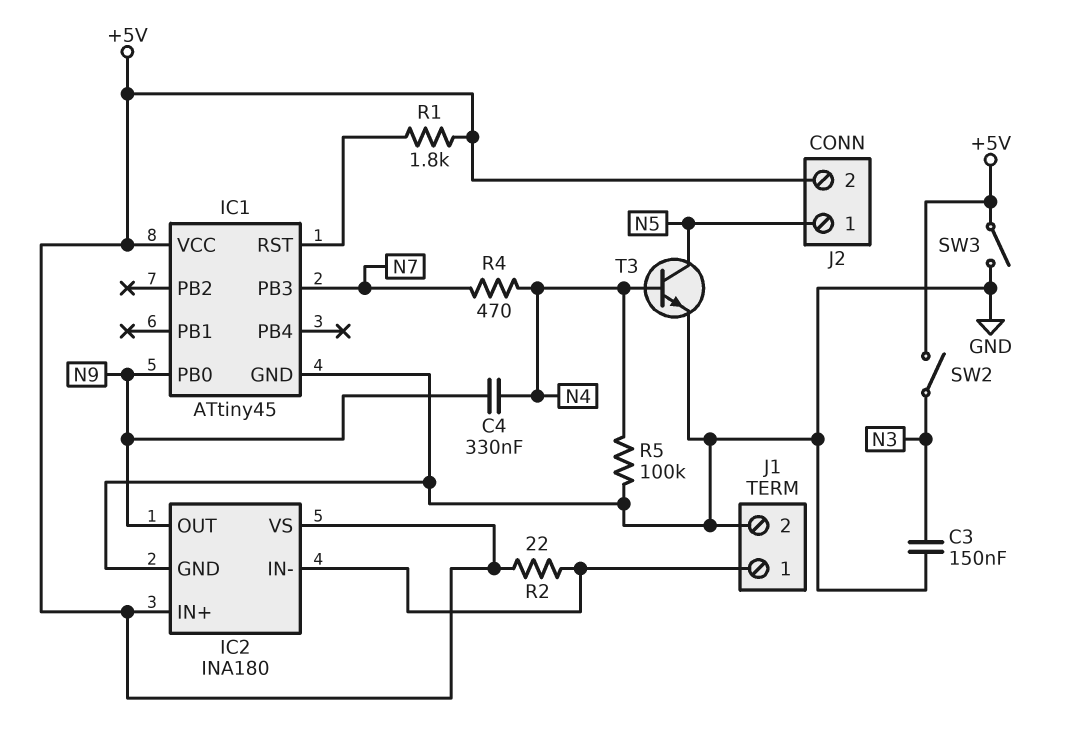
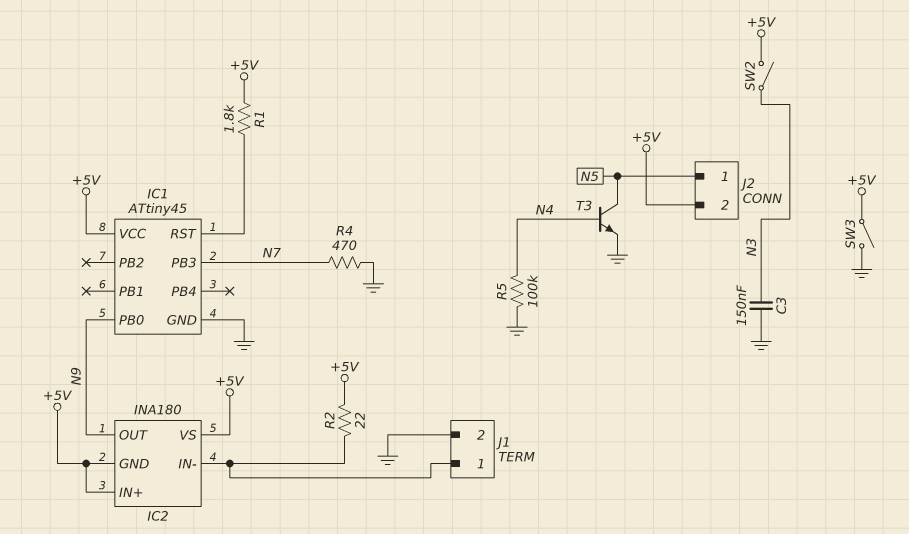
C4: 330nF (N4, N9) -> none
IC2 pin GND: GND -> +5V
R4: 470 (N4, N7) -> 470 (GND, N7)

